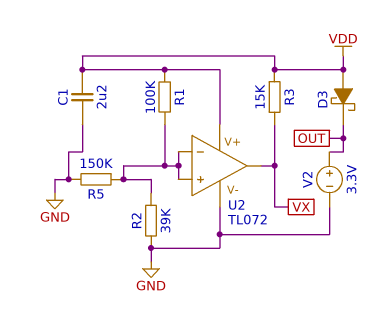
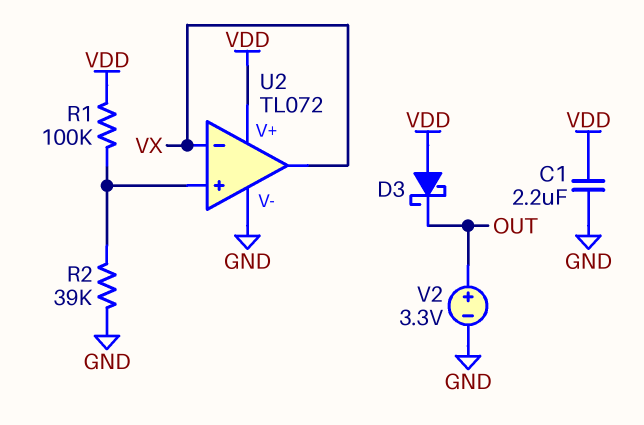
R3: 15k (VDD, VX) -> none
R5: 150k (GND, U2/in+) -> none
U2 pin in-: U2/in+ -> VX

